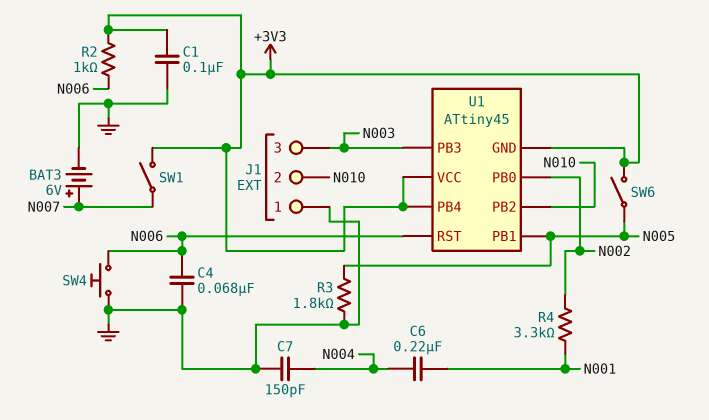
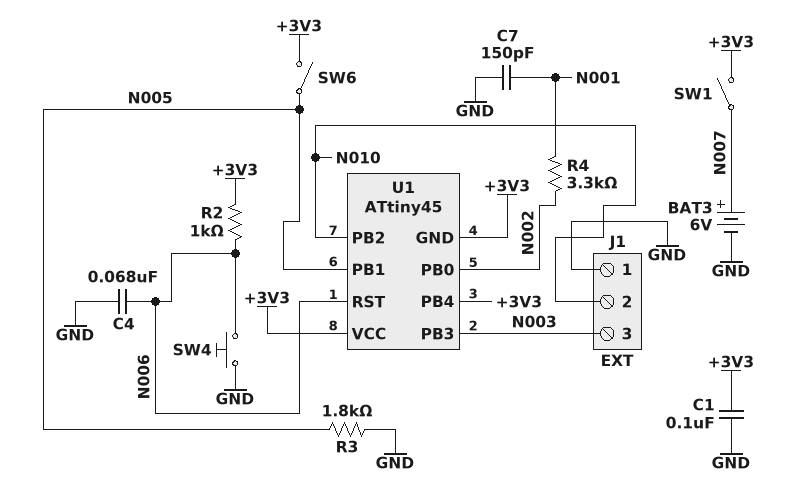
C6: 220nF (N001, N004) -> none
C7: 150pF (GND, N004) -> 150pF (GND, N001)

